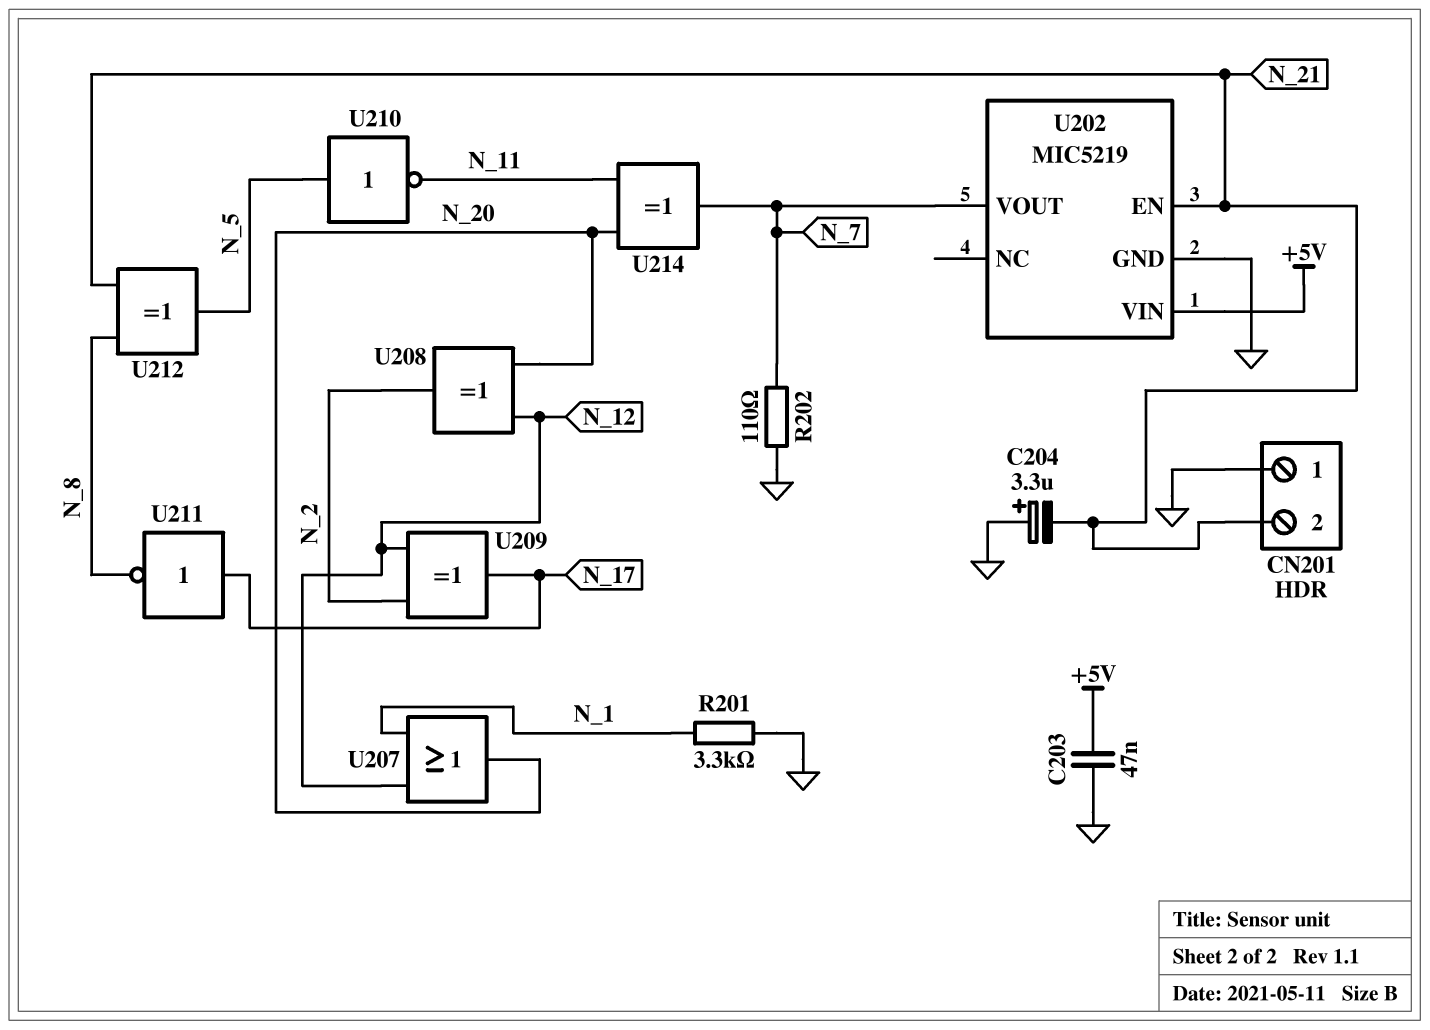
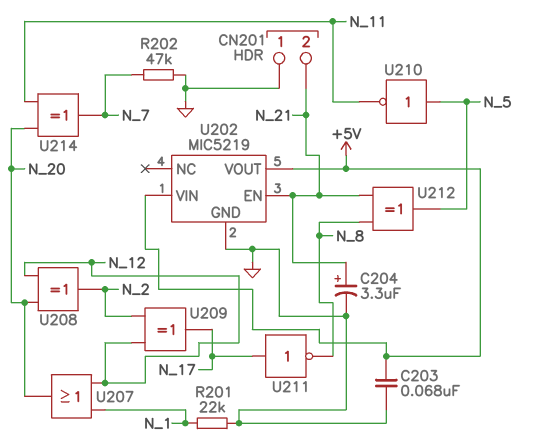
C203: 47nF (+5V, GND) -> 68nF (+5V, GND)
C204: 3.3uF (plus GND, minus N_21) -> 3.3uF (plus N_21, minus GND)
R201: 3.3k (GND, N_1) -> 22k (GND, N_1)
R202: 110 (GND, N_7) -> 47k (GND, N_7)
U202 pin VOUT: N_7 -> +5V

